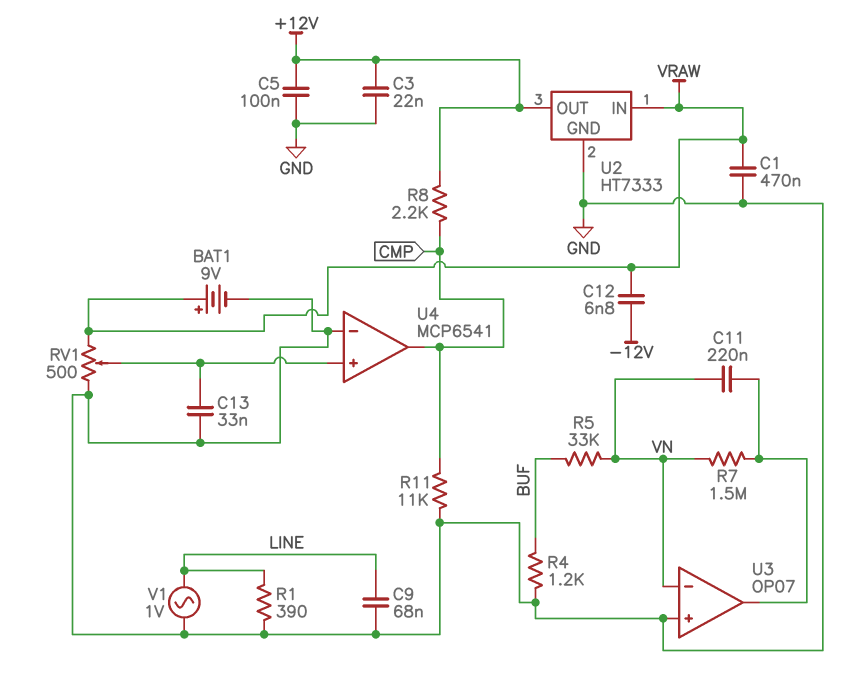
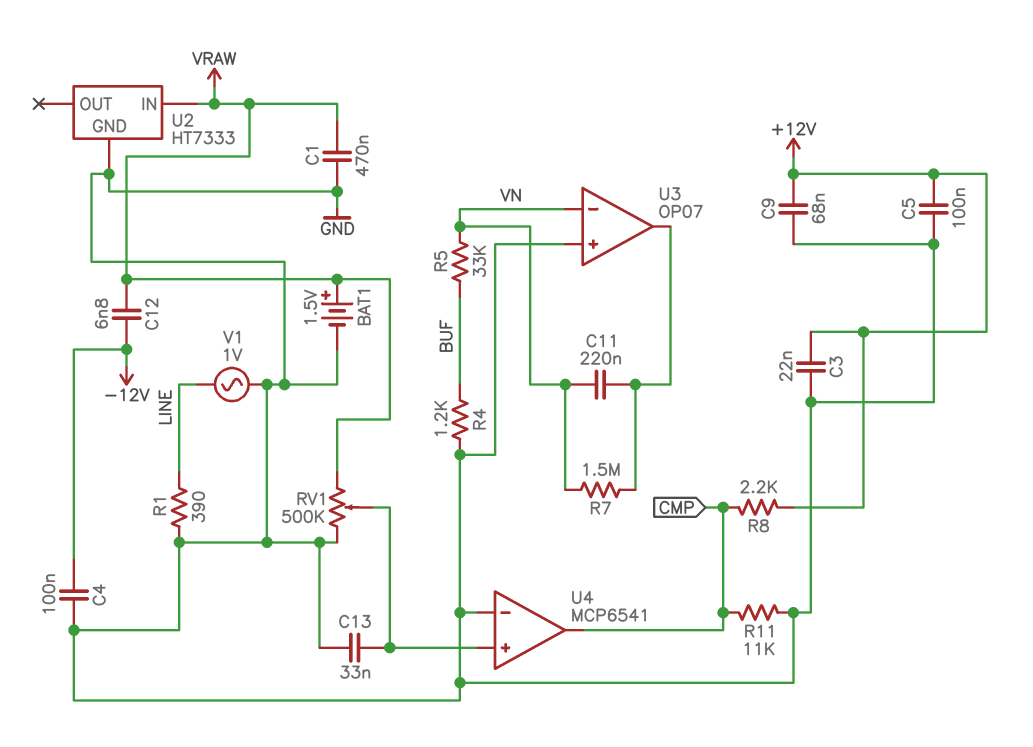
BAT1: 9V (plus VRAW, minus GND) -> 1.5V (plus VRAW, minus GND)
C4: none -> 100nF (-12V, GND)
C9: 68nF (GND, LINE) -> 68nF (+12V, GND)
RV1: 500 (GND, VRAW, wiper U4/in+) -> 500k (GND, VRAW, wiper U4/in+)
U2 pin OUT: +12V -> none

